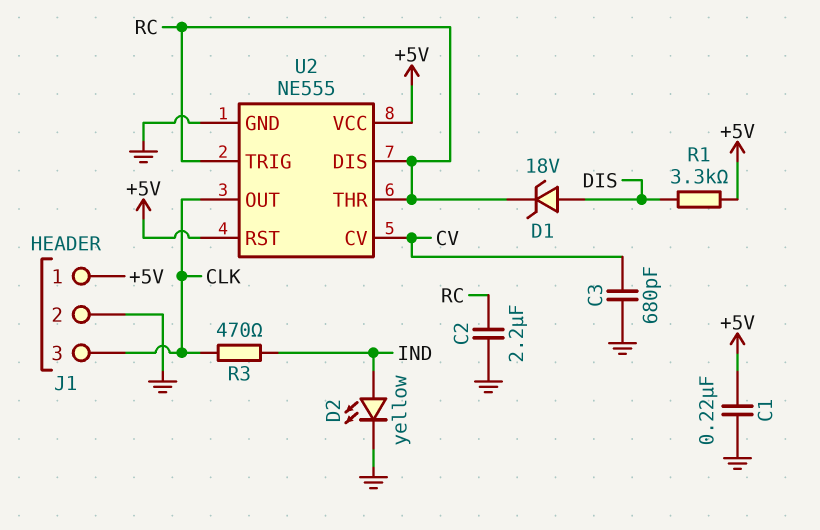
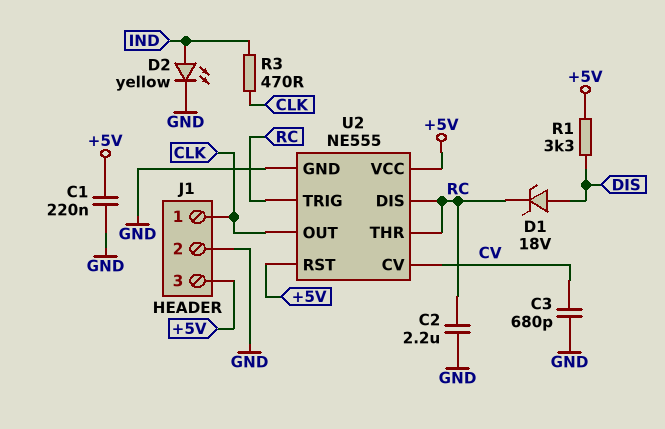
J1 pin 1: +5V -> CLK
J1 pin 3: CLK -> +5V

